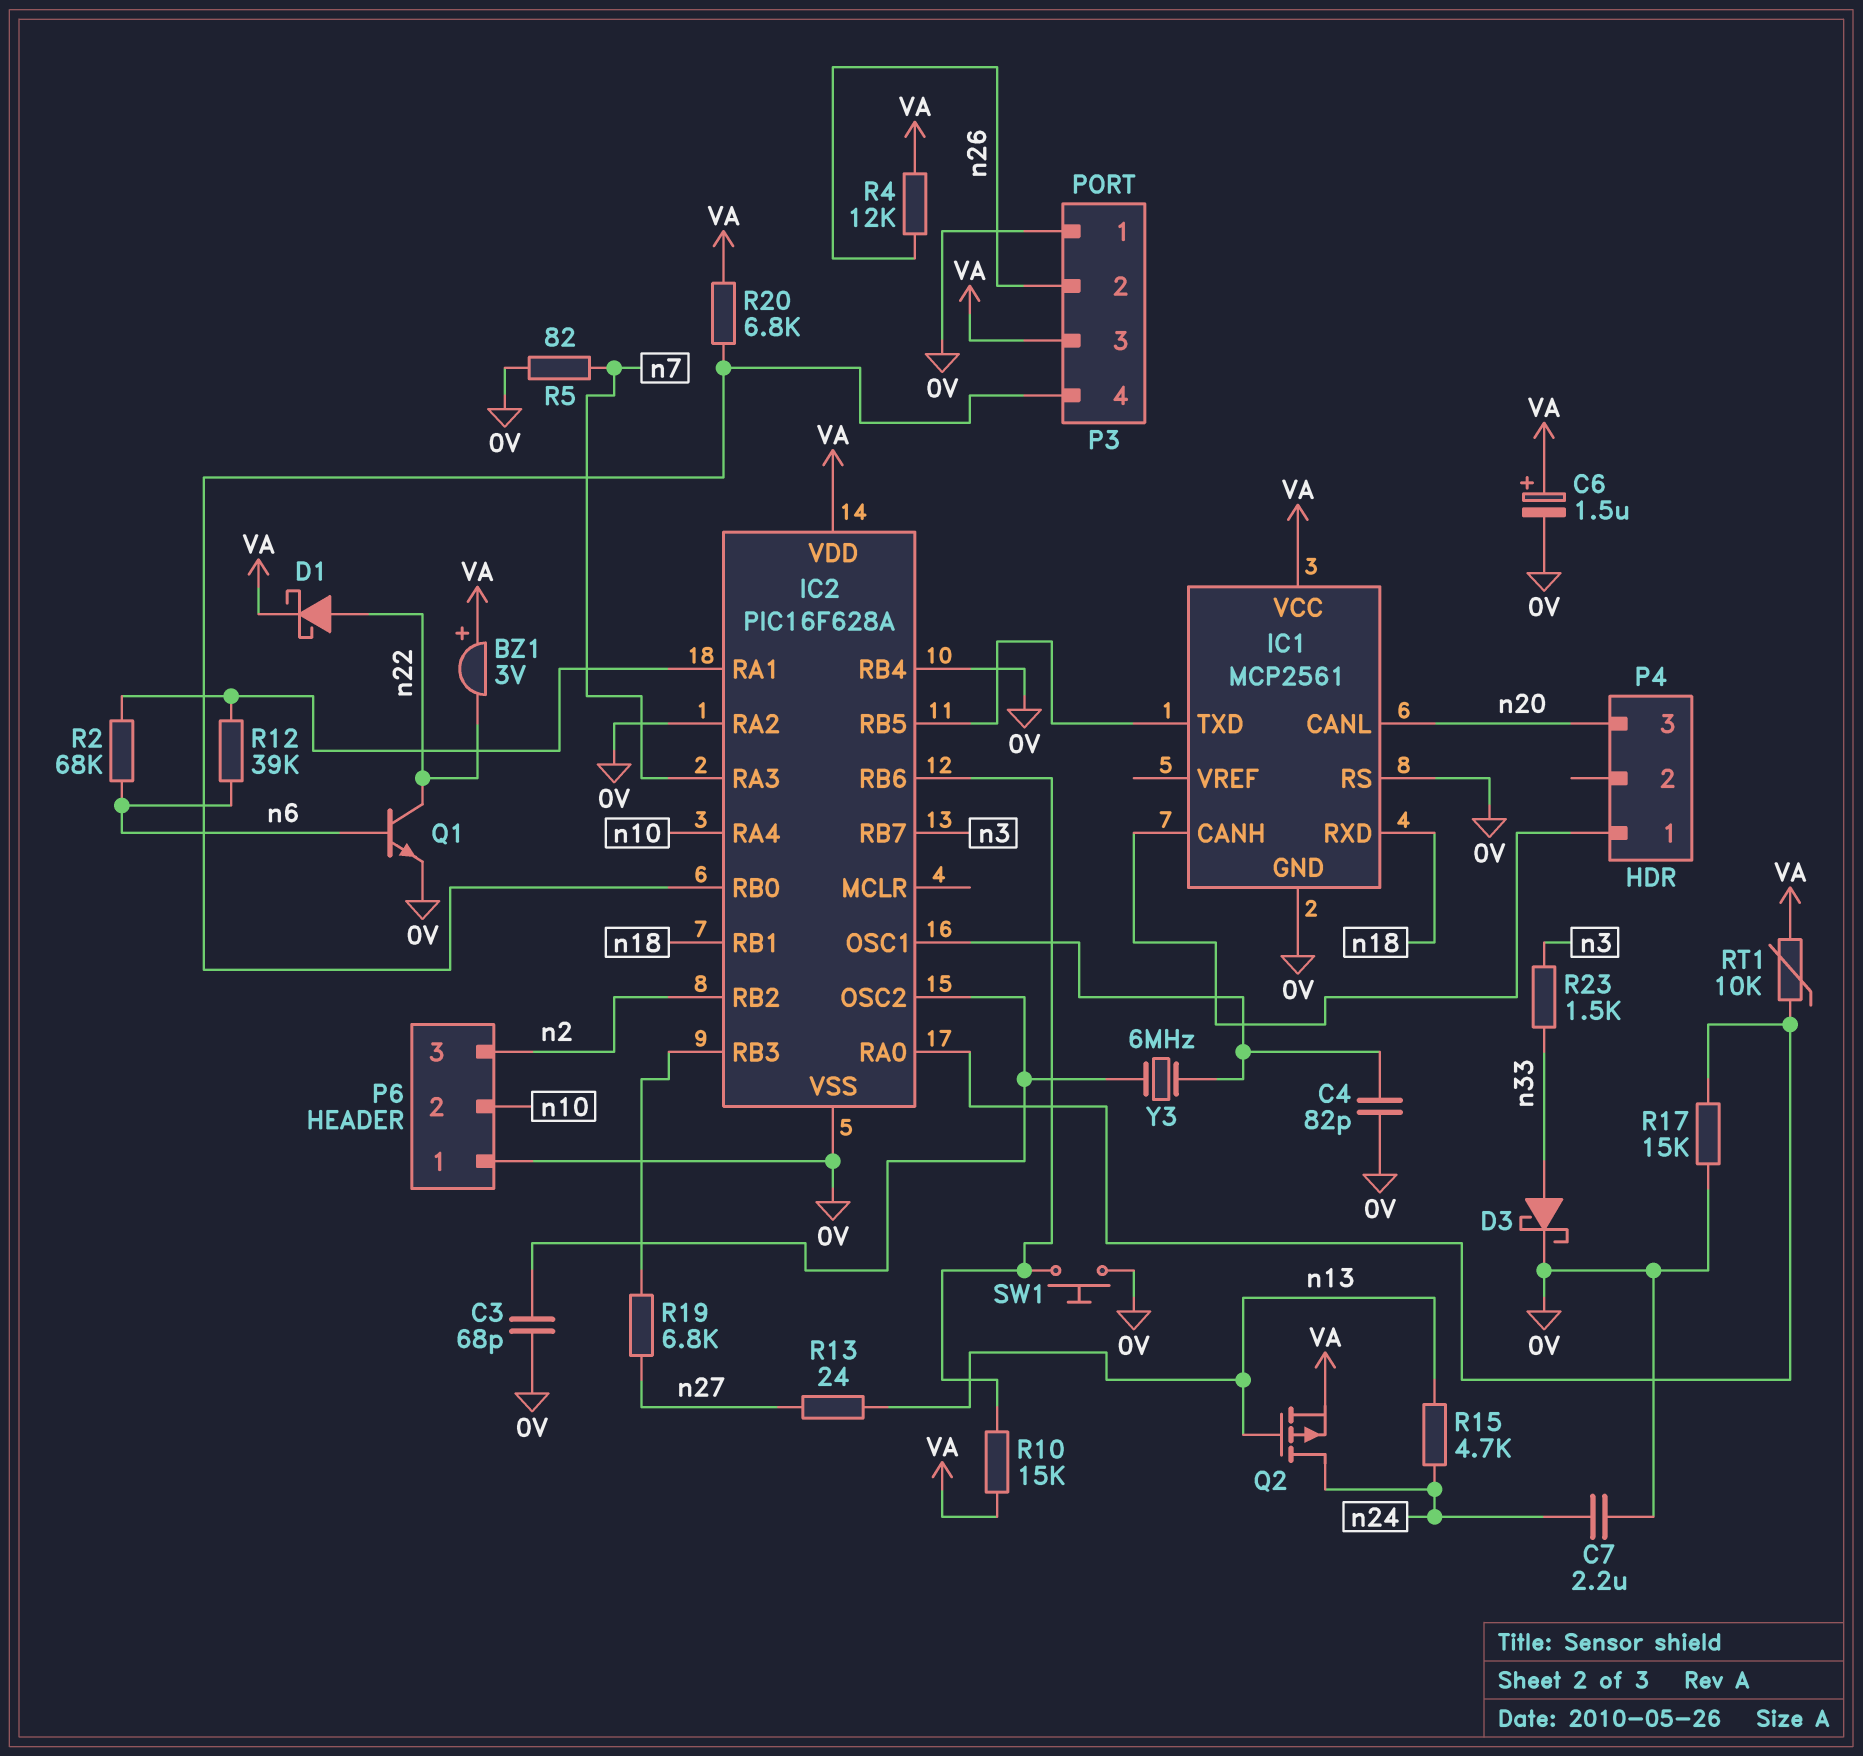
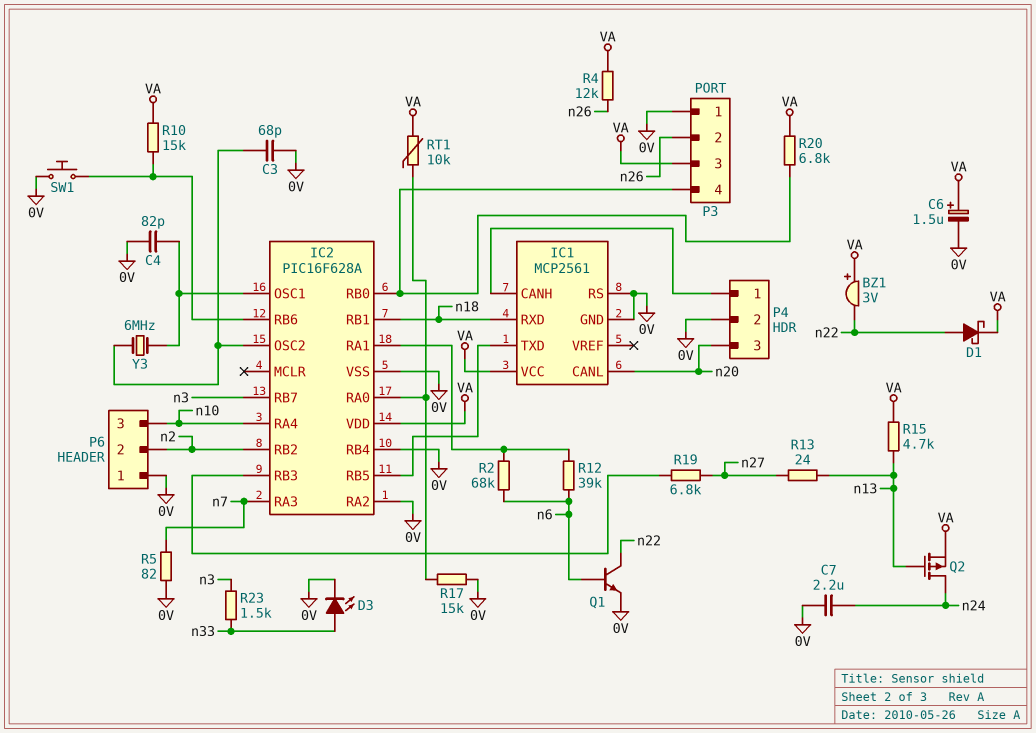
D3: schottky (A n33, K 0V) -> LED (A n33, K 0V)
P4 pin 2: none -> 0V
P6 pin 2: n10 -> n2
P6 pin 3: n2 -> n10
R15: 4.7k (n13, n24) -> 4.7k (VA, n13)

